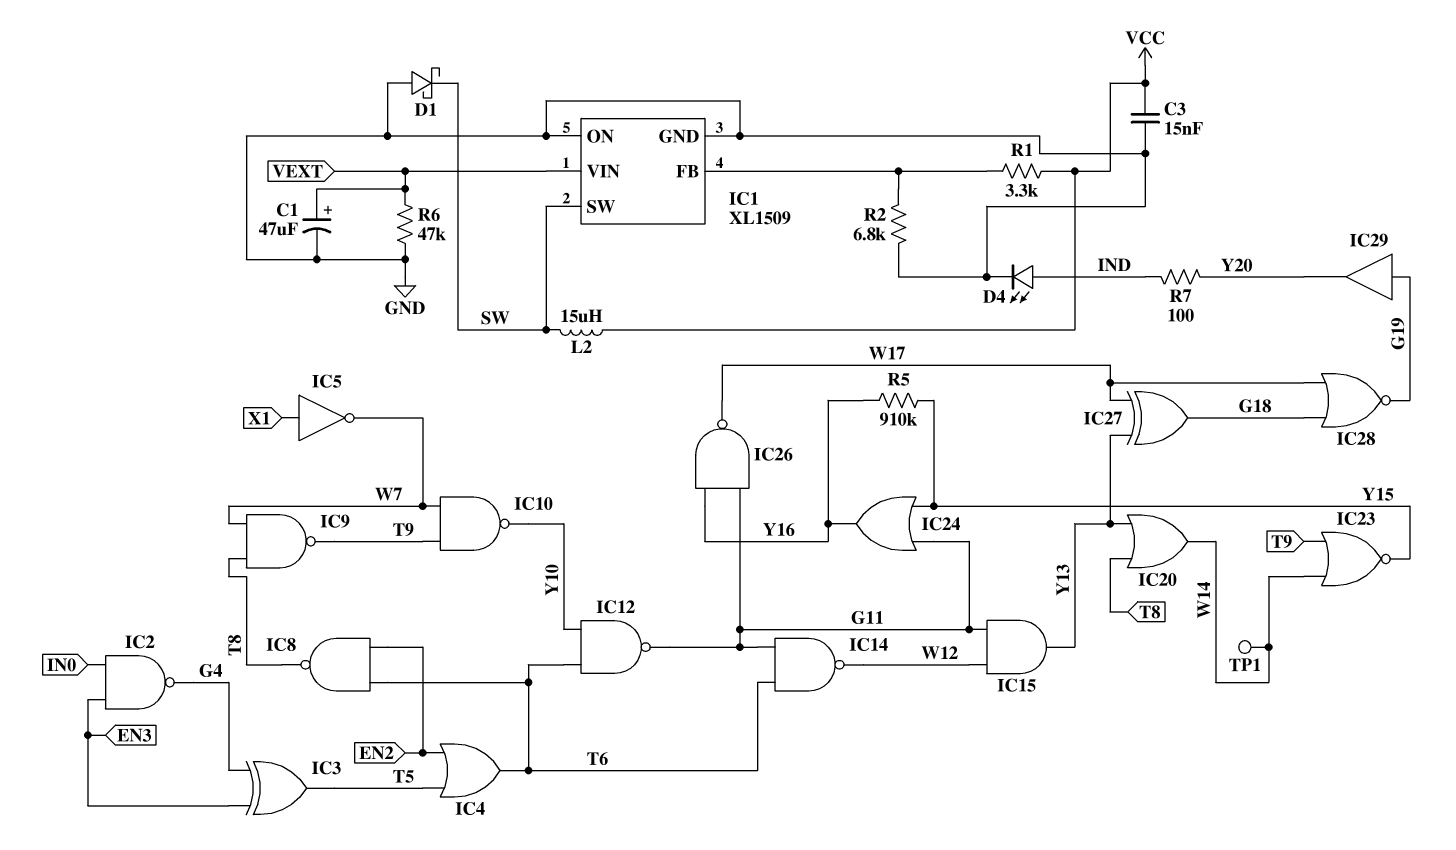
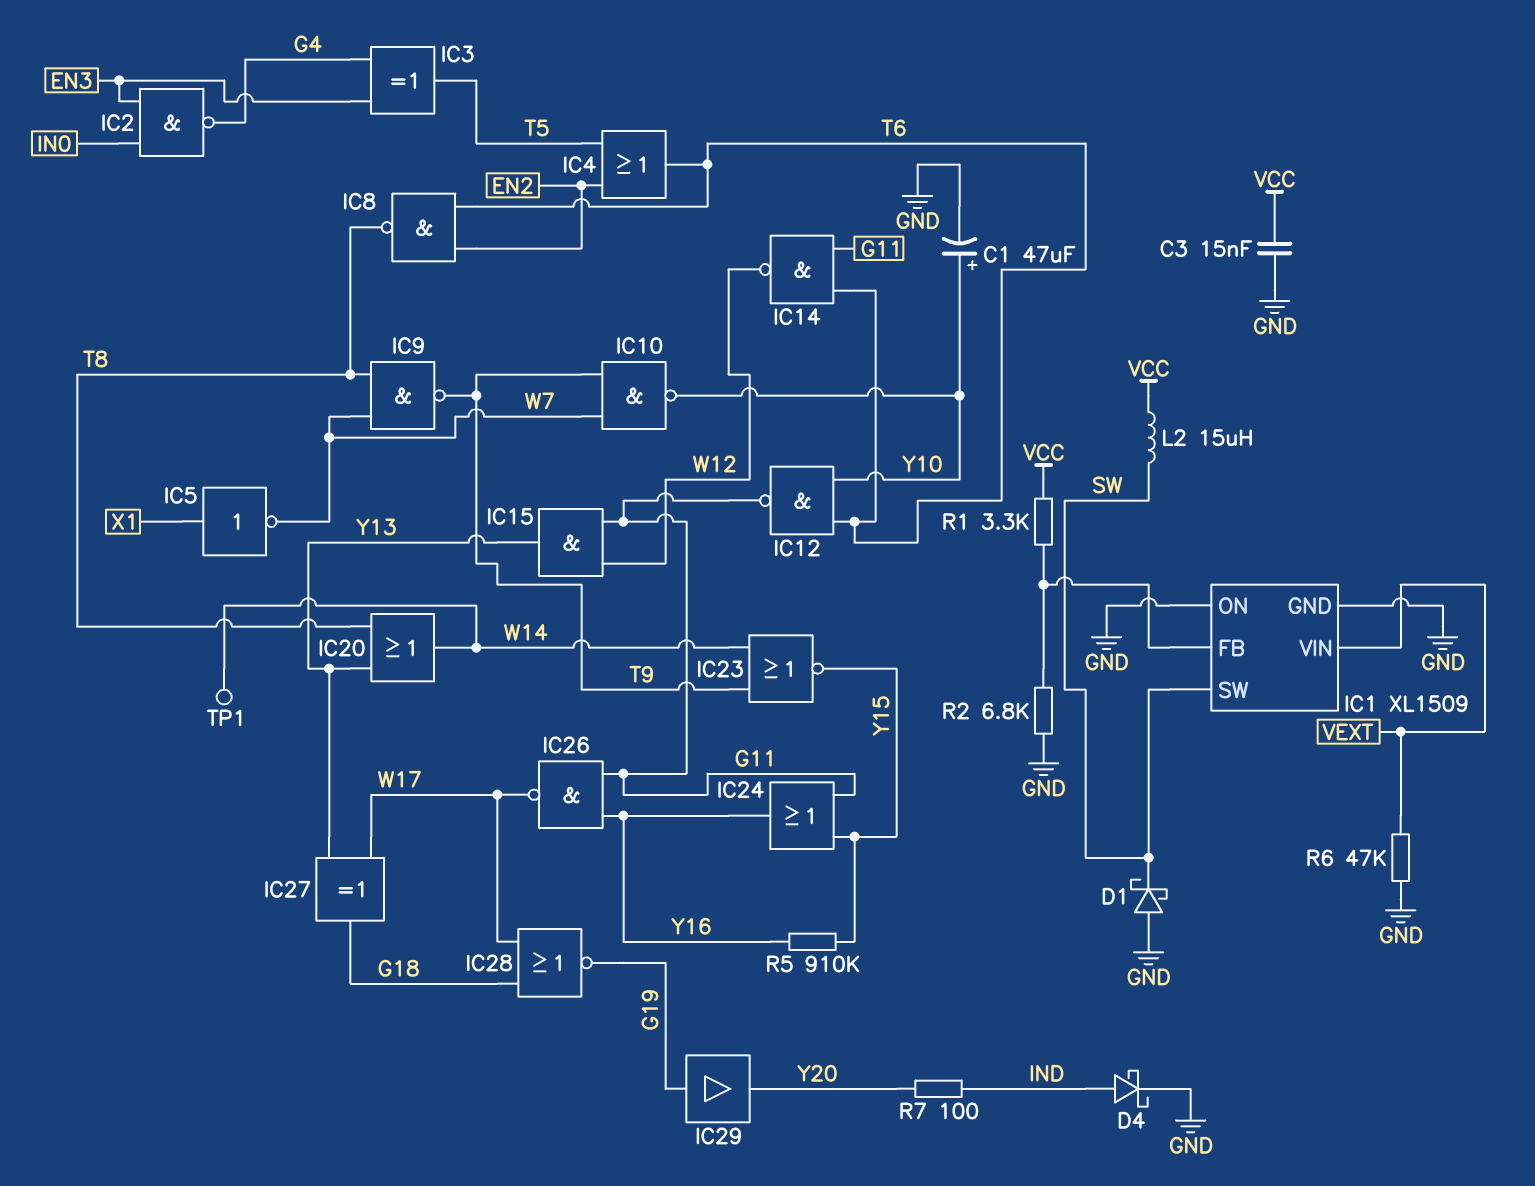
C1: 47uF (plus VEXT, minus GND) -> 47uF (plus Y10, minus GND)
D4: LED (A IND, K GND) -> schottky (A IND, K GND)

